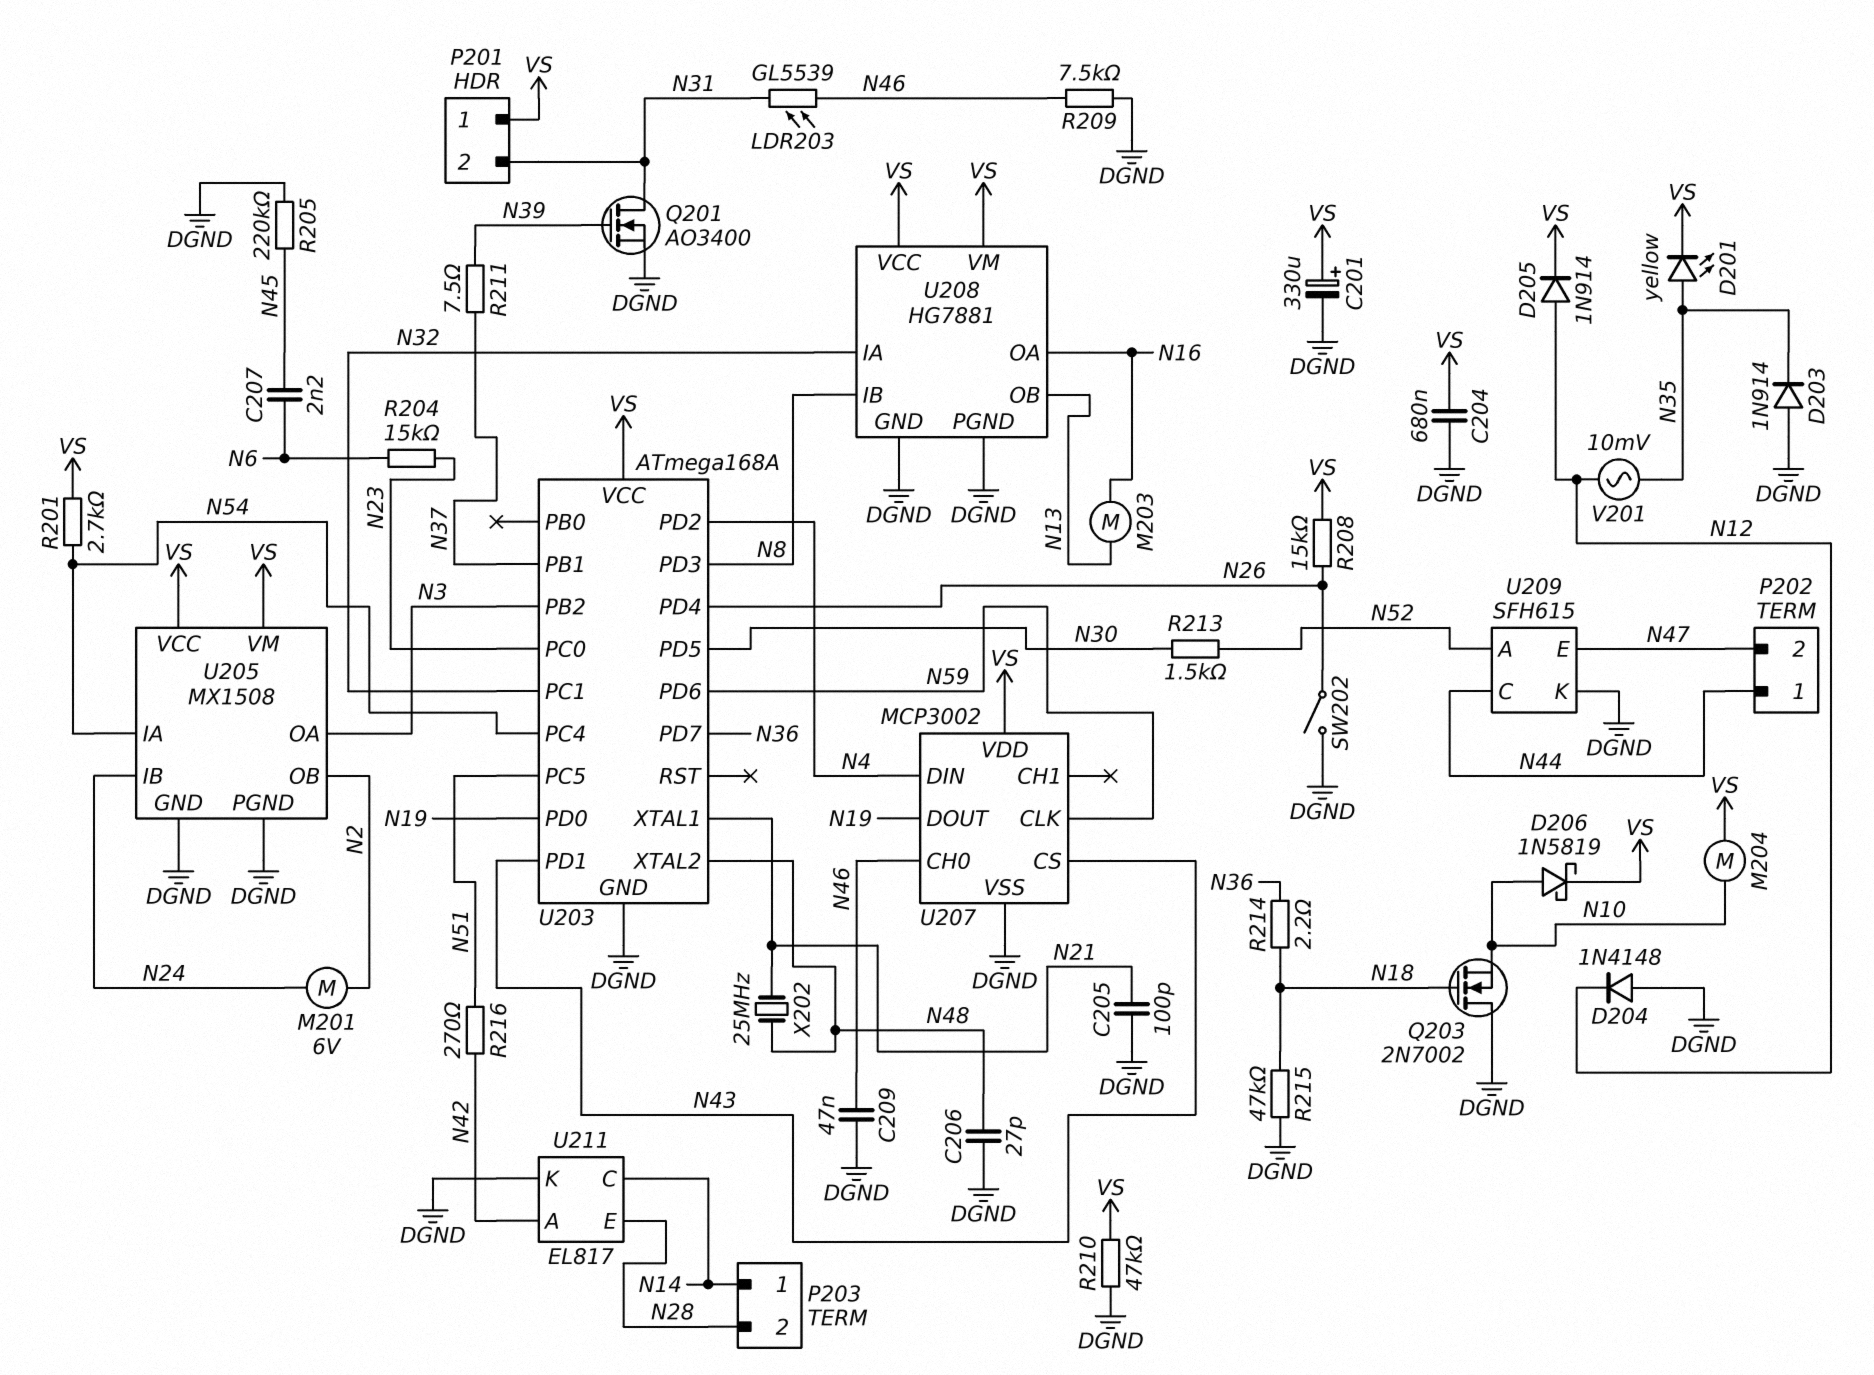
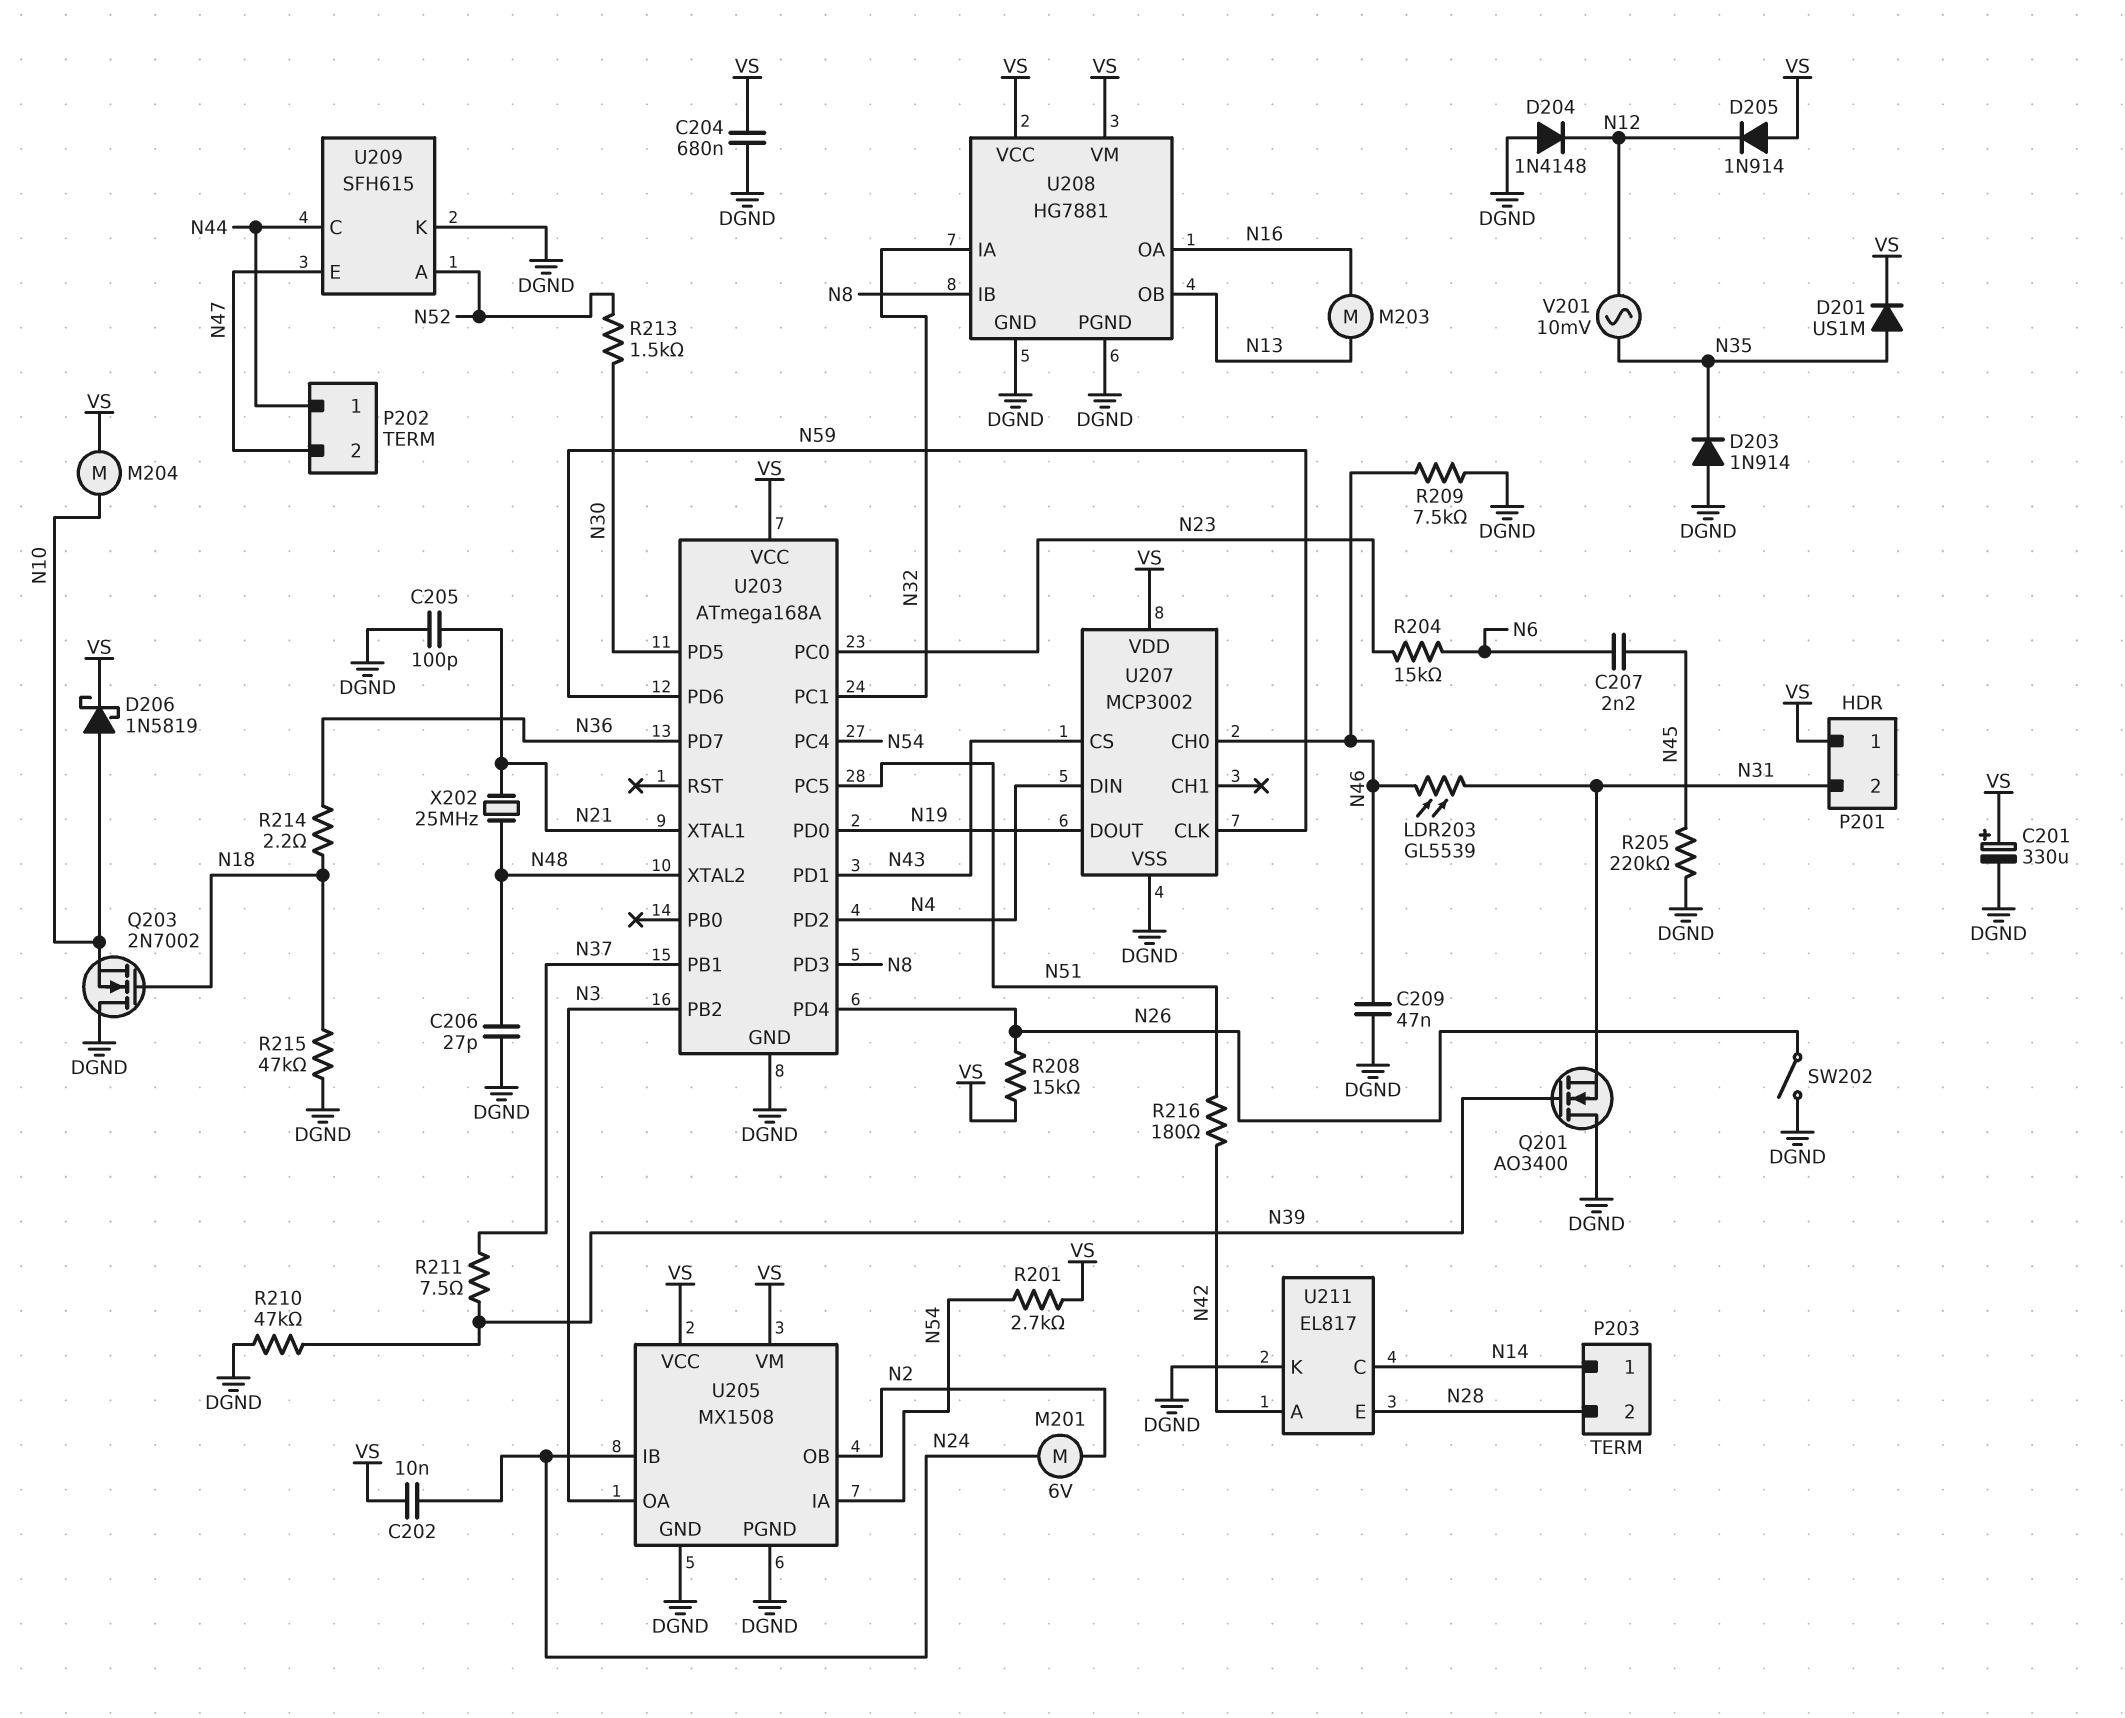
C202: none -> 10nF (N24, VS)
D201: LED yellow (A N35, K VS) -> diode US1M (A N35, K VS)
D205: diode 1N914 (A N12, K VS) -> diode 1N914 (A VS, K N12)
Q201: NMOS AO3400 (G N39, D N31, S DGND) -> NMOS AO3400 (G N39, D DGND, S N31)
R210: 47k (DGND, VS) -> 47k (DGND, N39)
R216: 270 (N42, N51) -> 180 (N42, N51)

